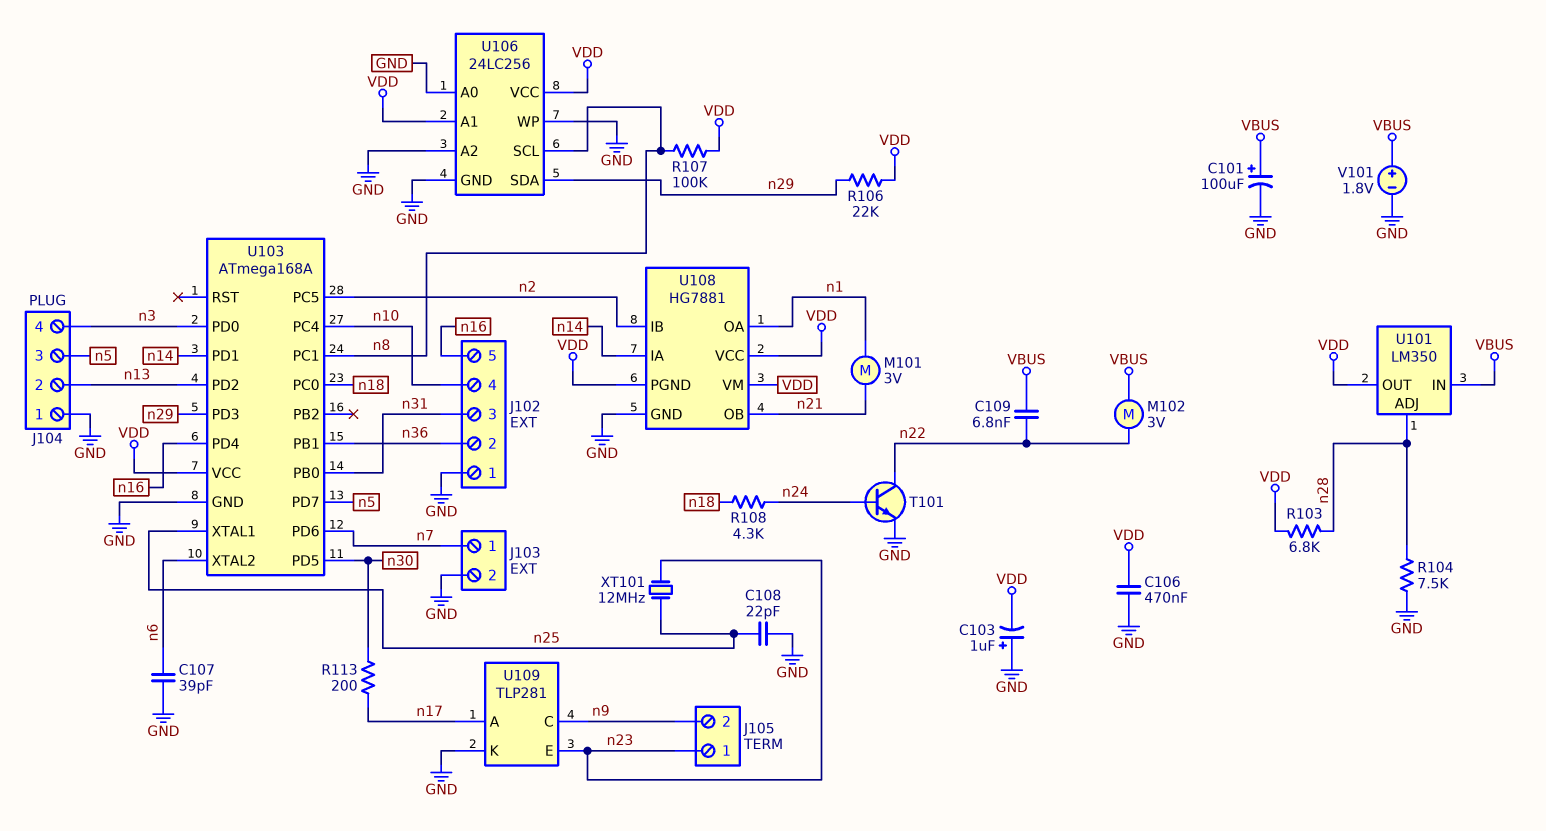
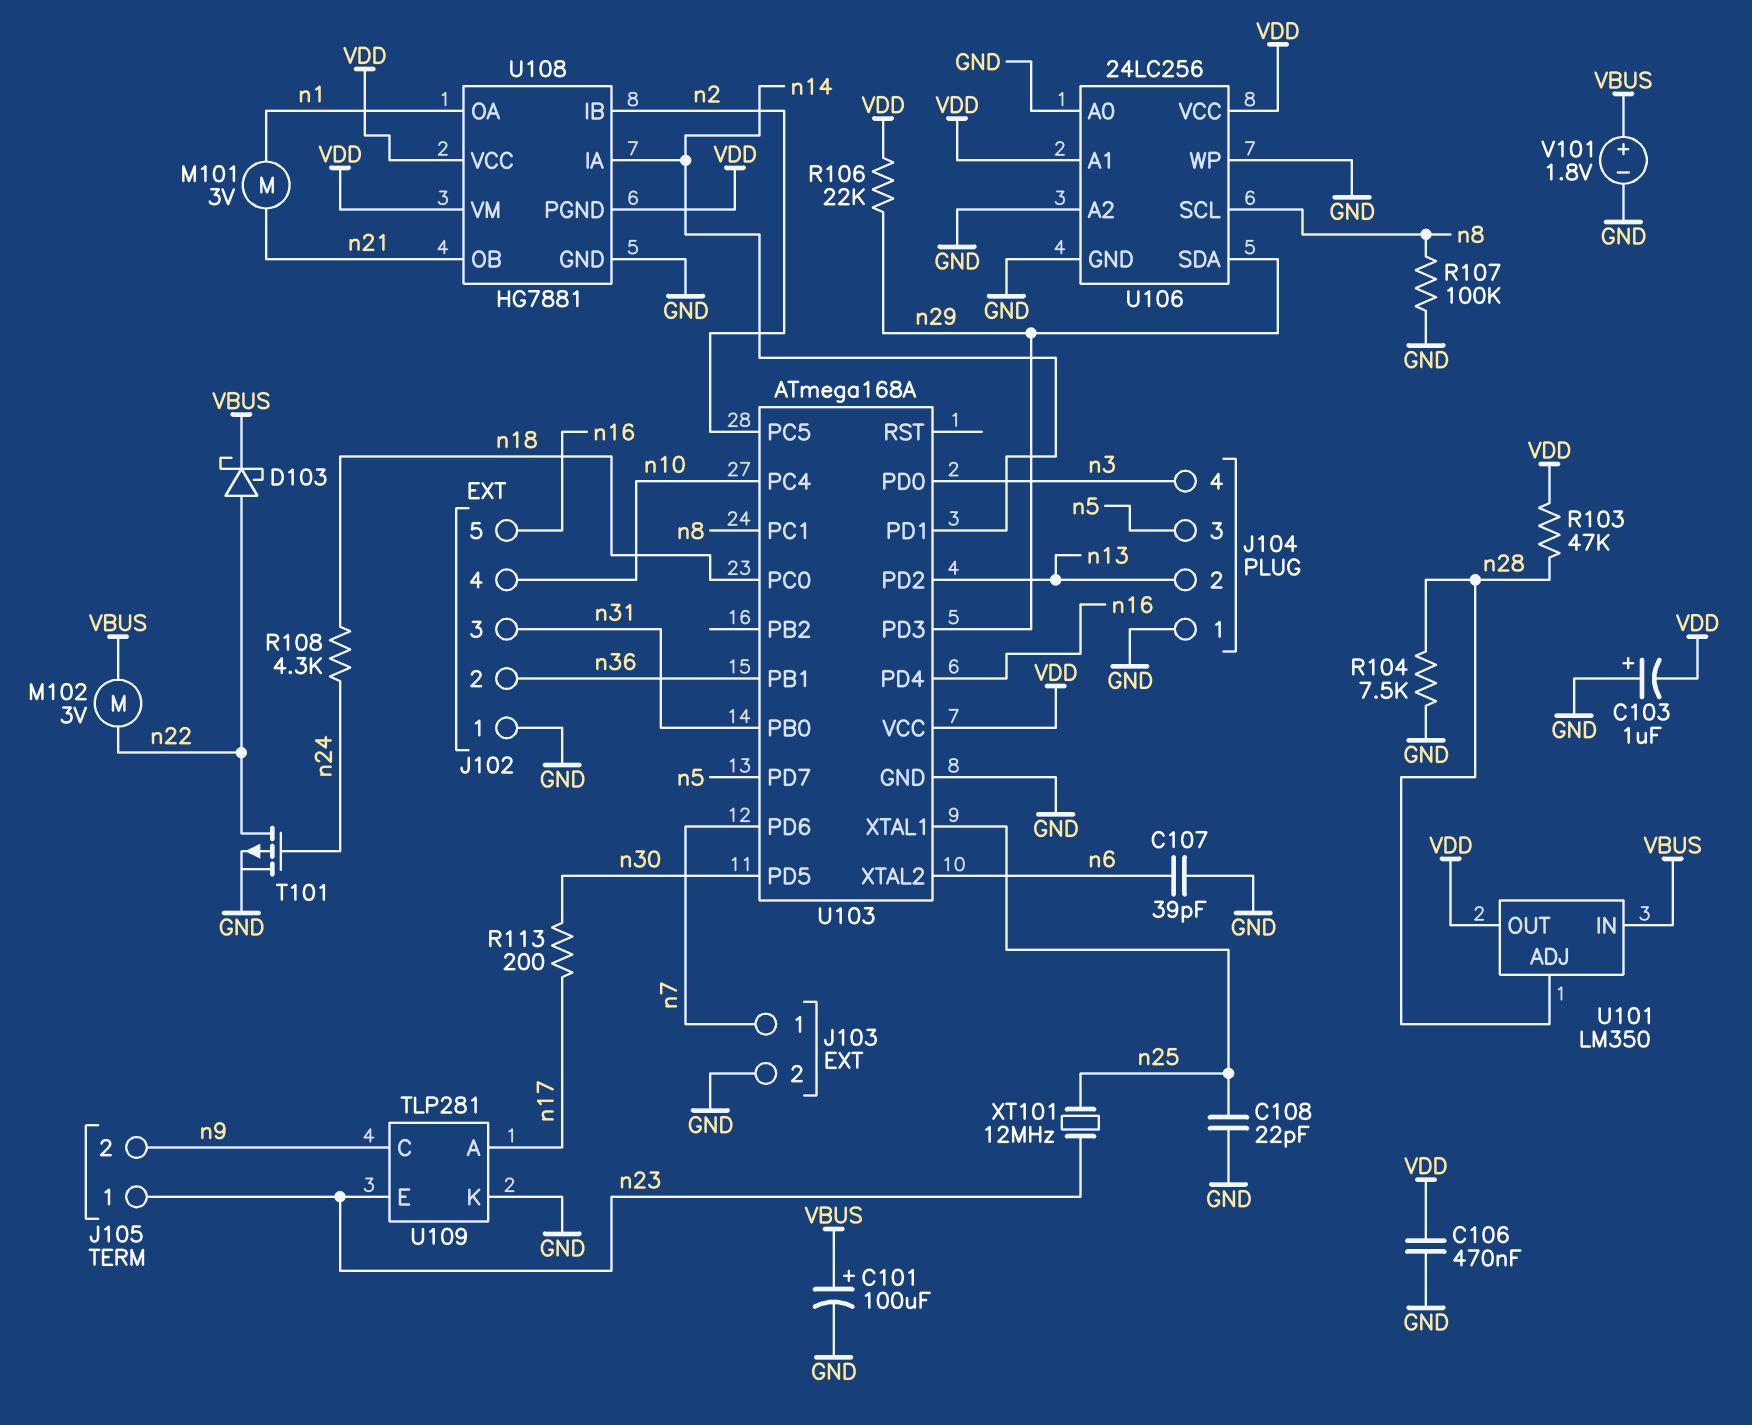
C109: 6.8nF (VBUS, n22) -> none
D103: none -> schottky (A n22, K VBUS)
R103: 6.8k (VDD, n28) -> 47k (VDD, n28)
R107: 100k (VDD, n8) -> 100k (GND, n8)
T101: NPN (B n24, C n22, E GND) -> PMOS (G n24, D n22, S GND)

